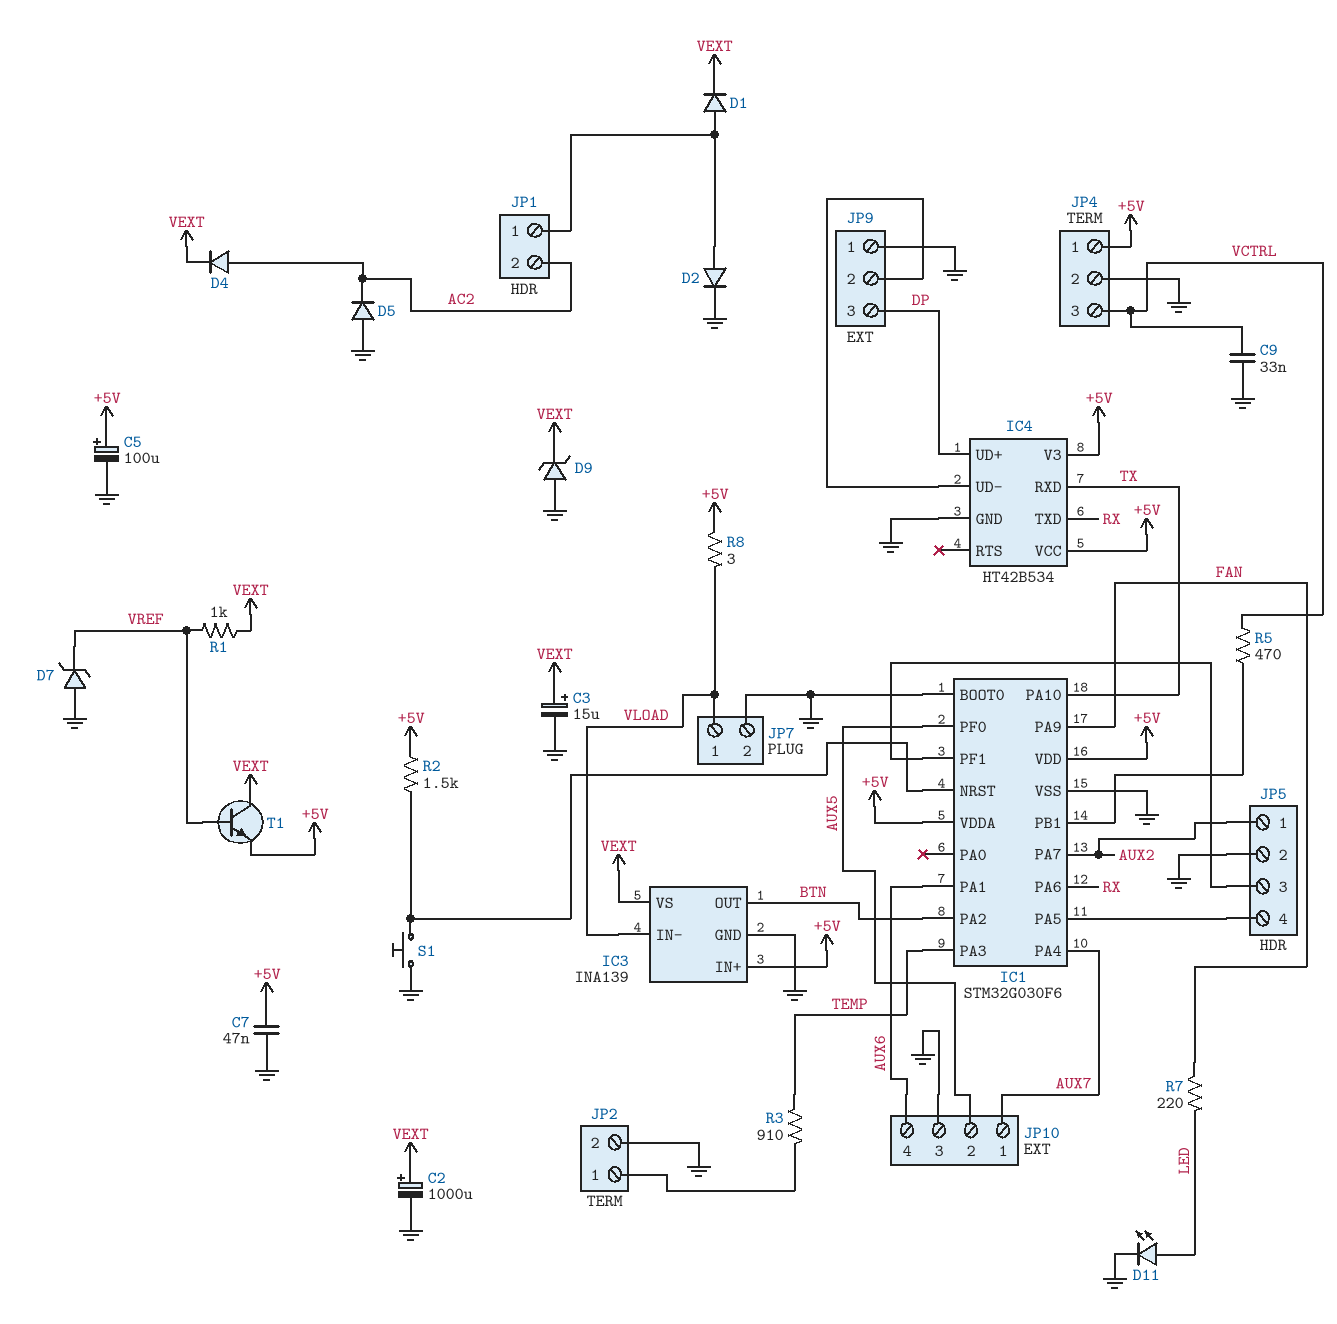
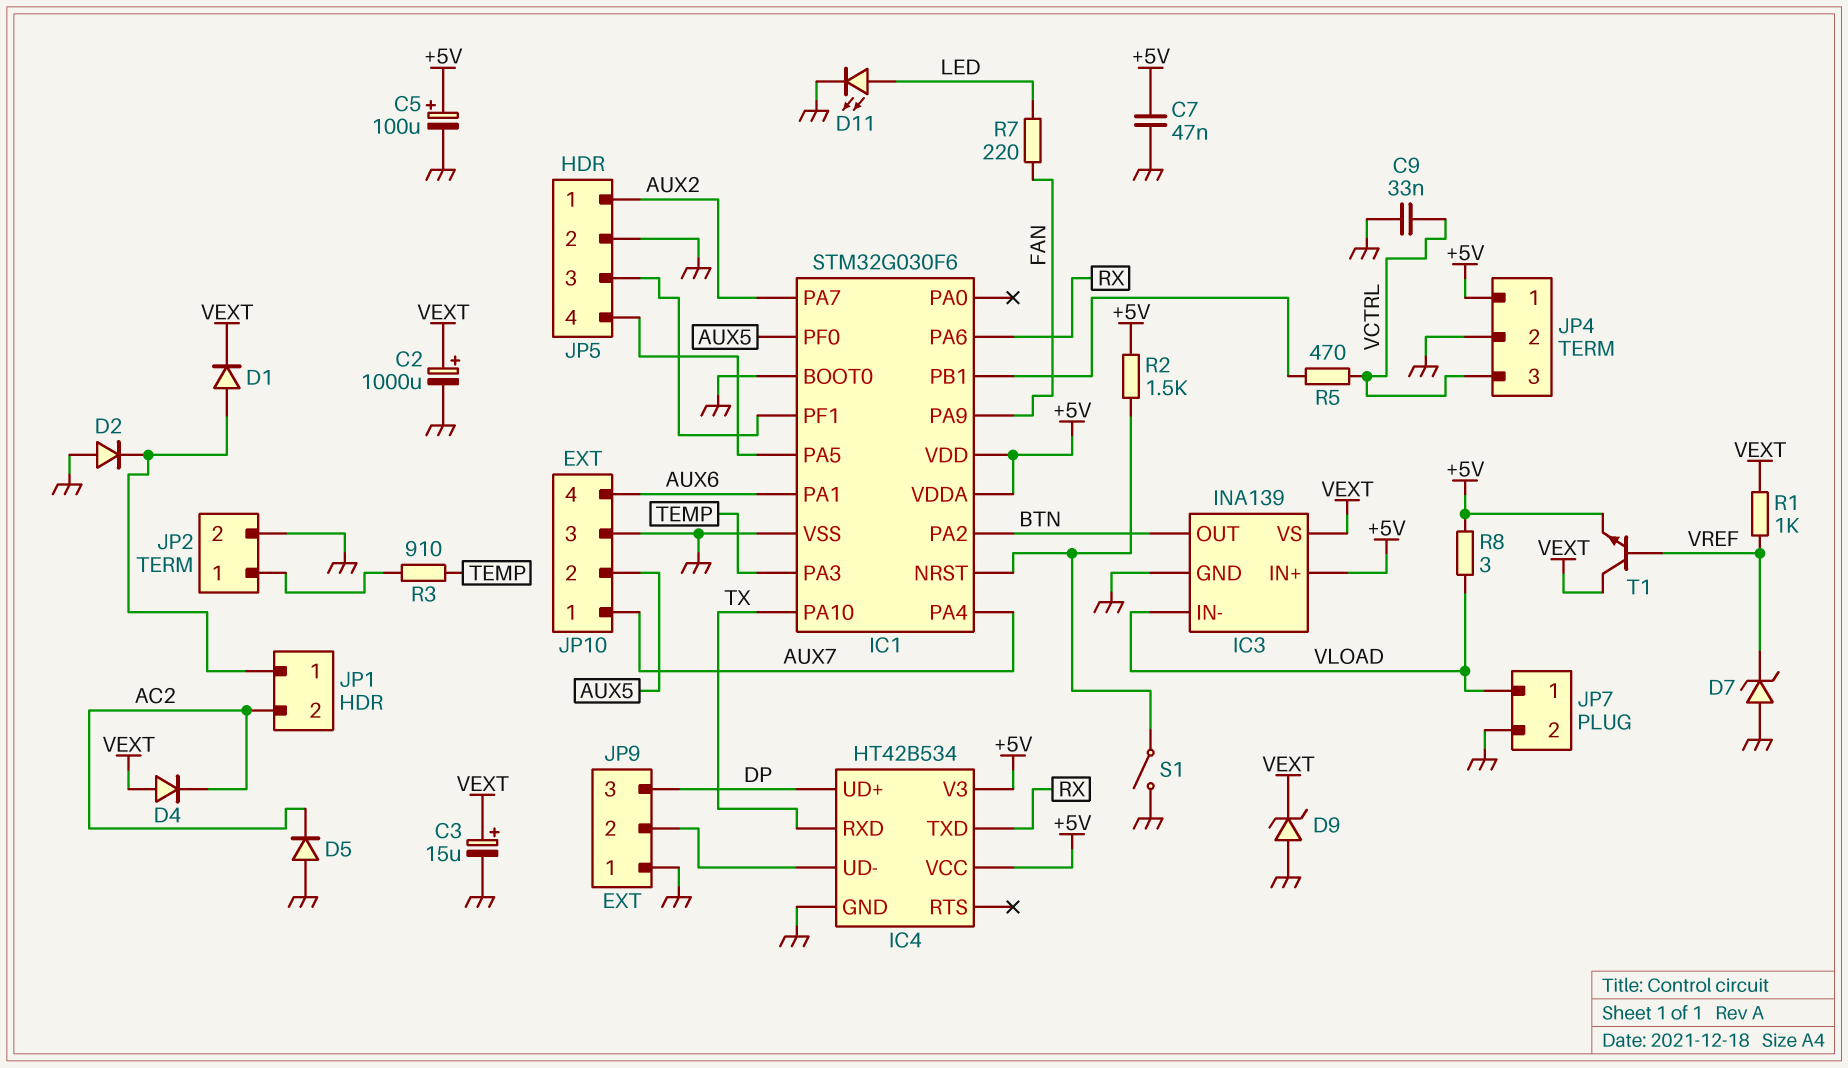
D2: diode (A JP1/1, K GND) -> diode (A GND, K JP1/1)
D4: diode (A AC2, K VEXT) -> diode (A VEXT, K AC2)
S1: button (GND, IC1/NRST) -> switch (GND, IC1/NRST)

